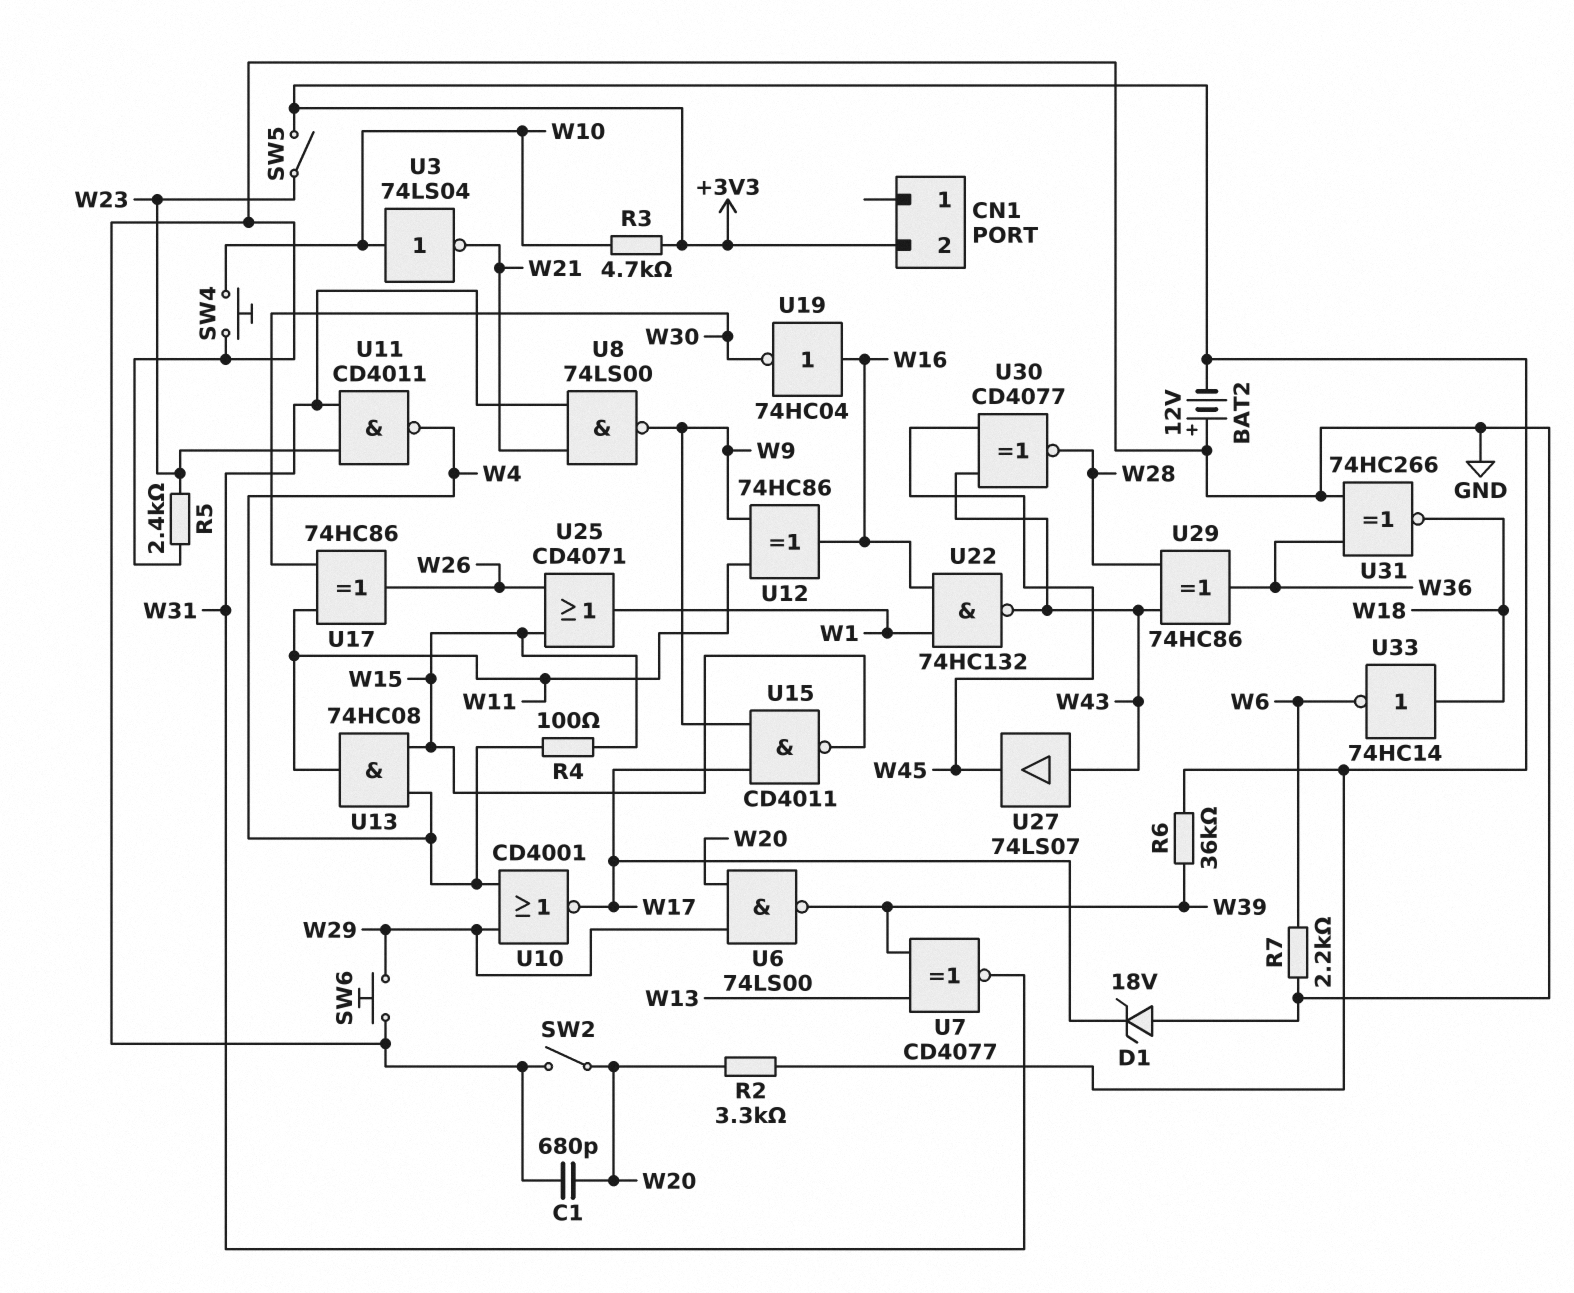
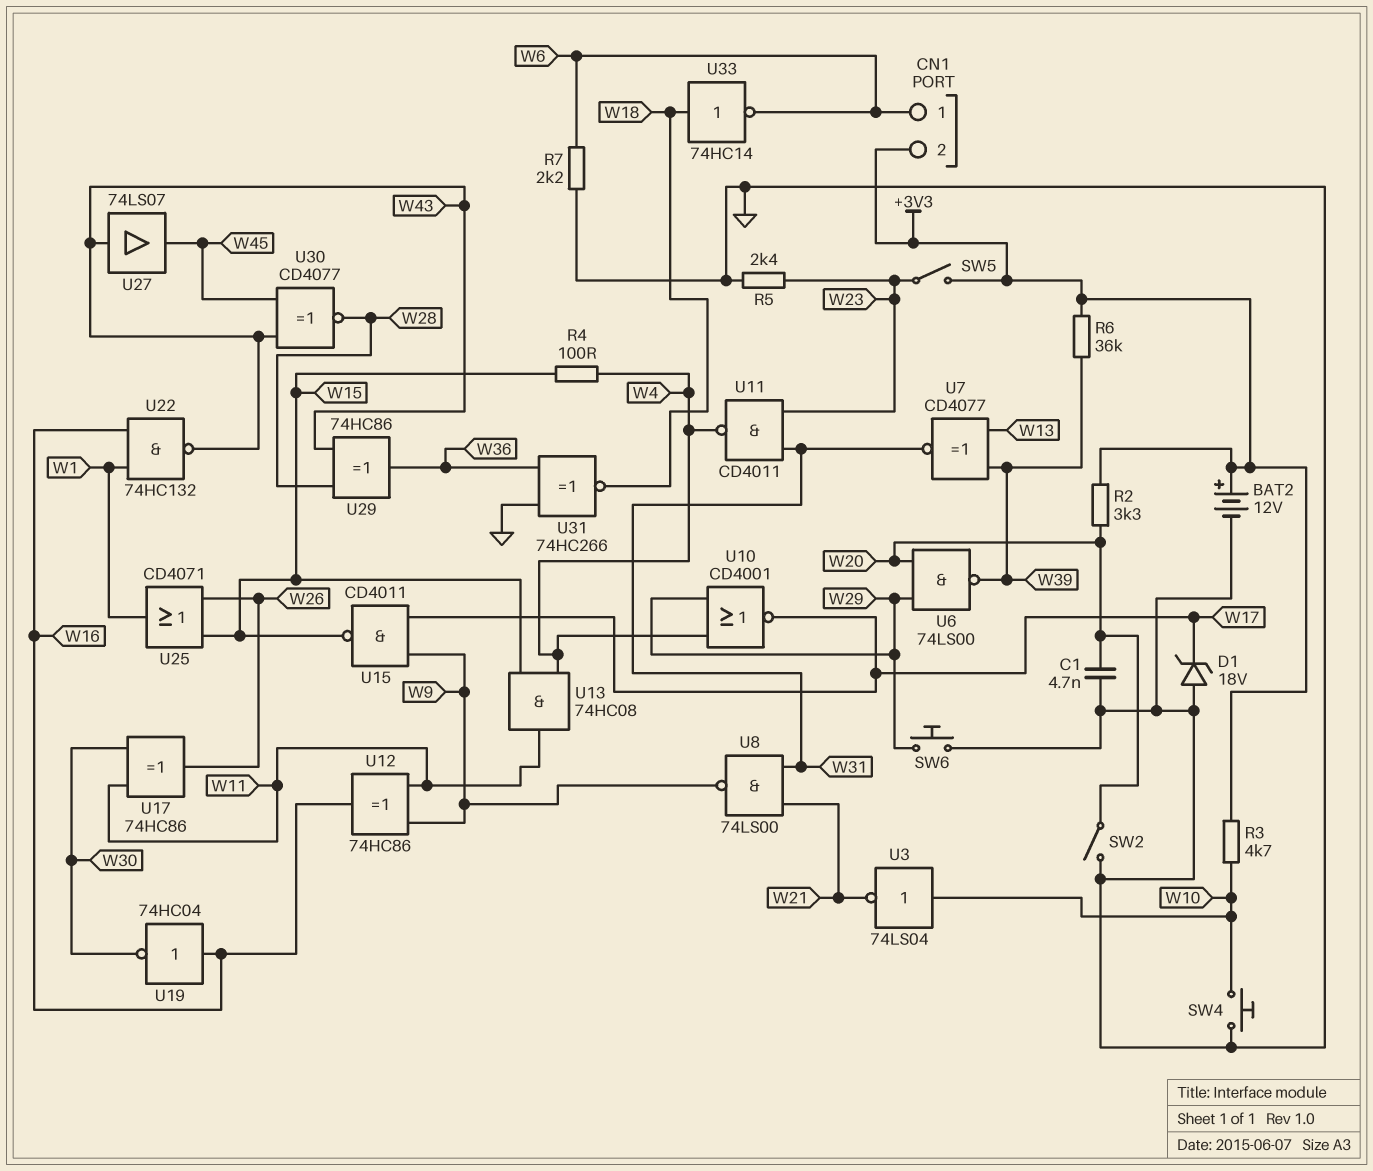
BAT2: 12V (plus GND, minus +3V3) -> 12V (plus +3V3, minus GND)
C1: 680pF (GND, W20) -> 4.7nF (GND, W20)
CN1 pin 1: none -> W6

